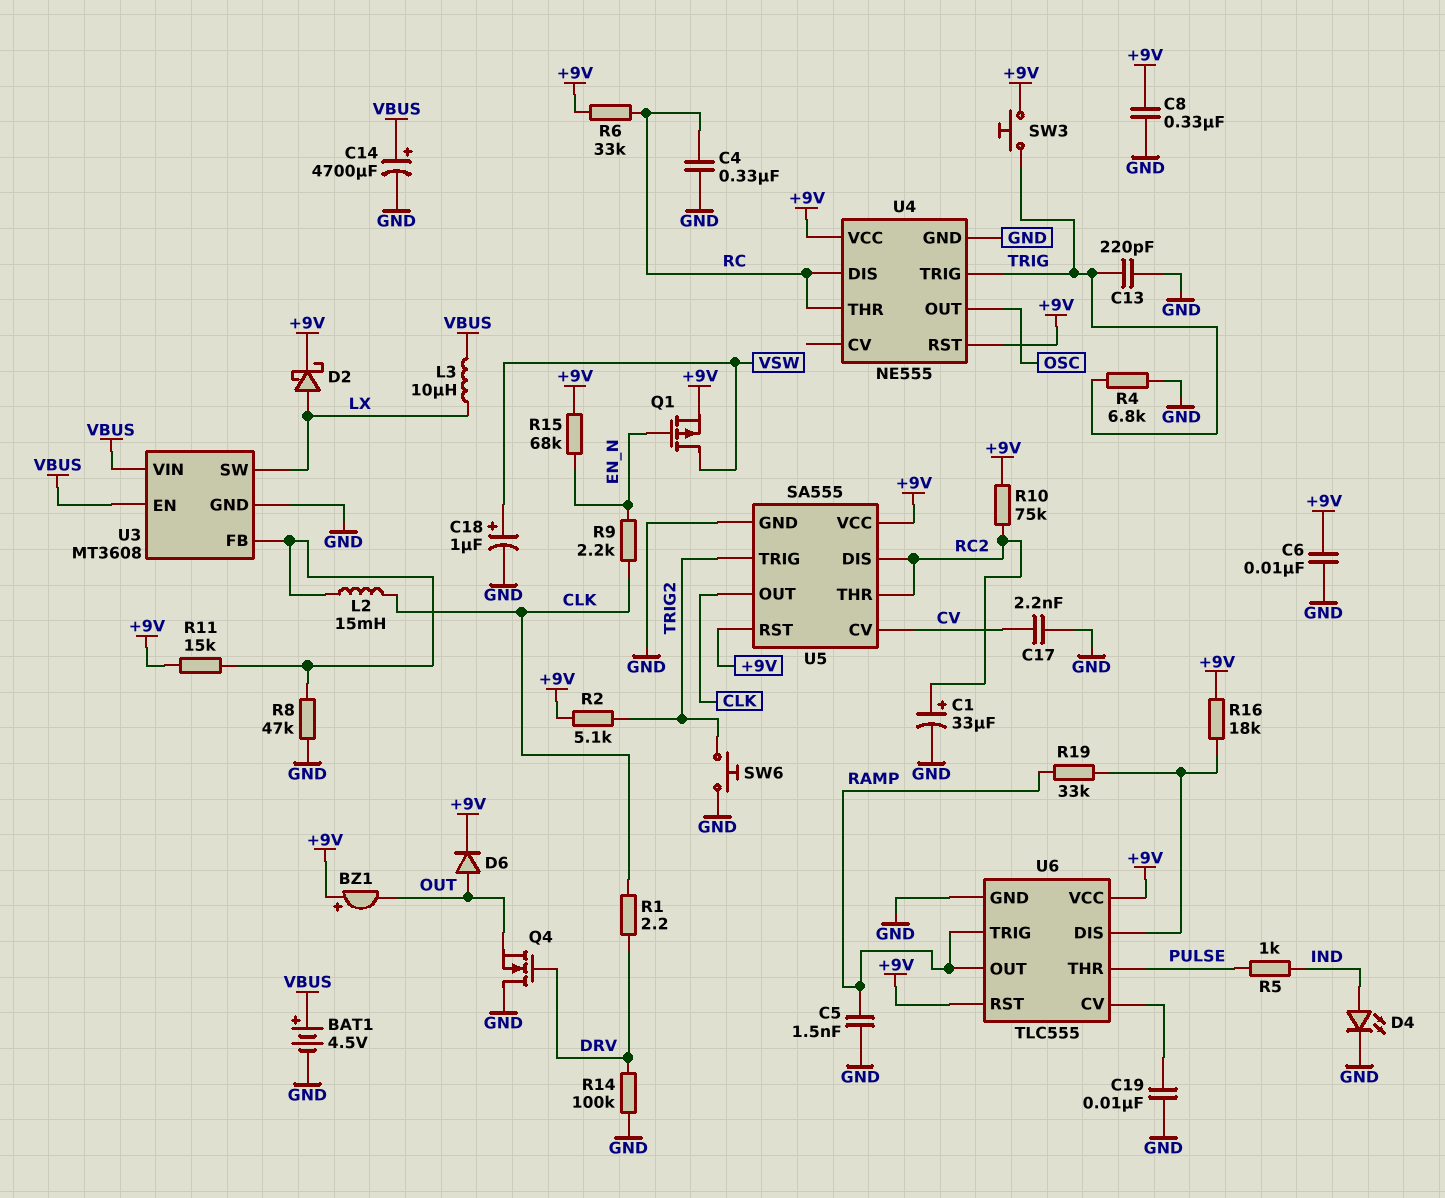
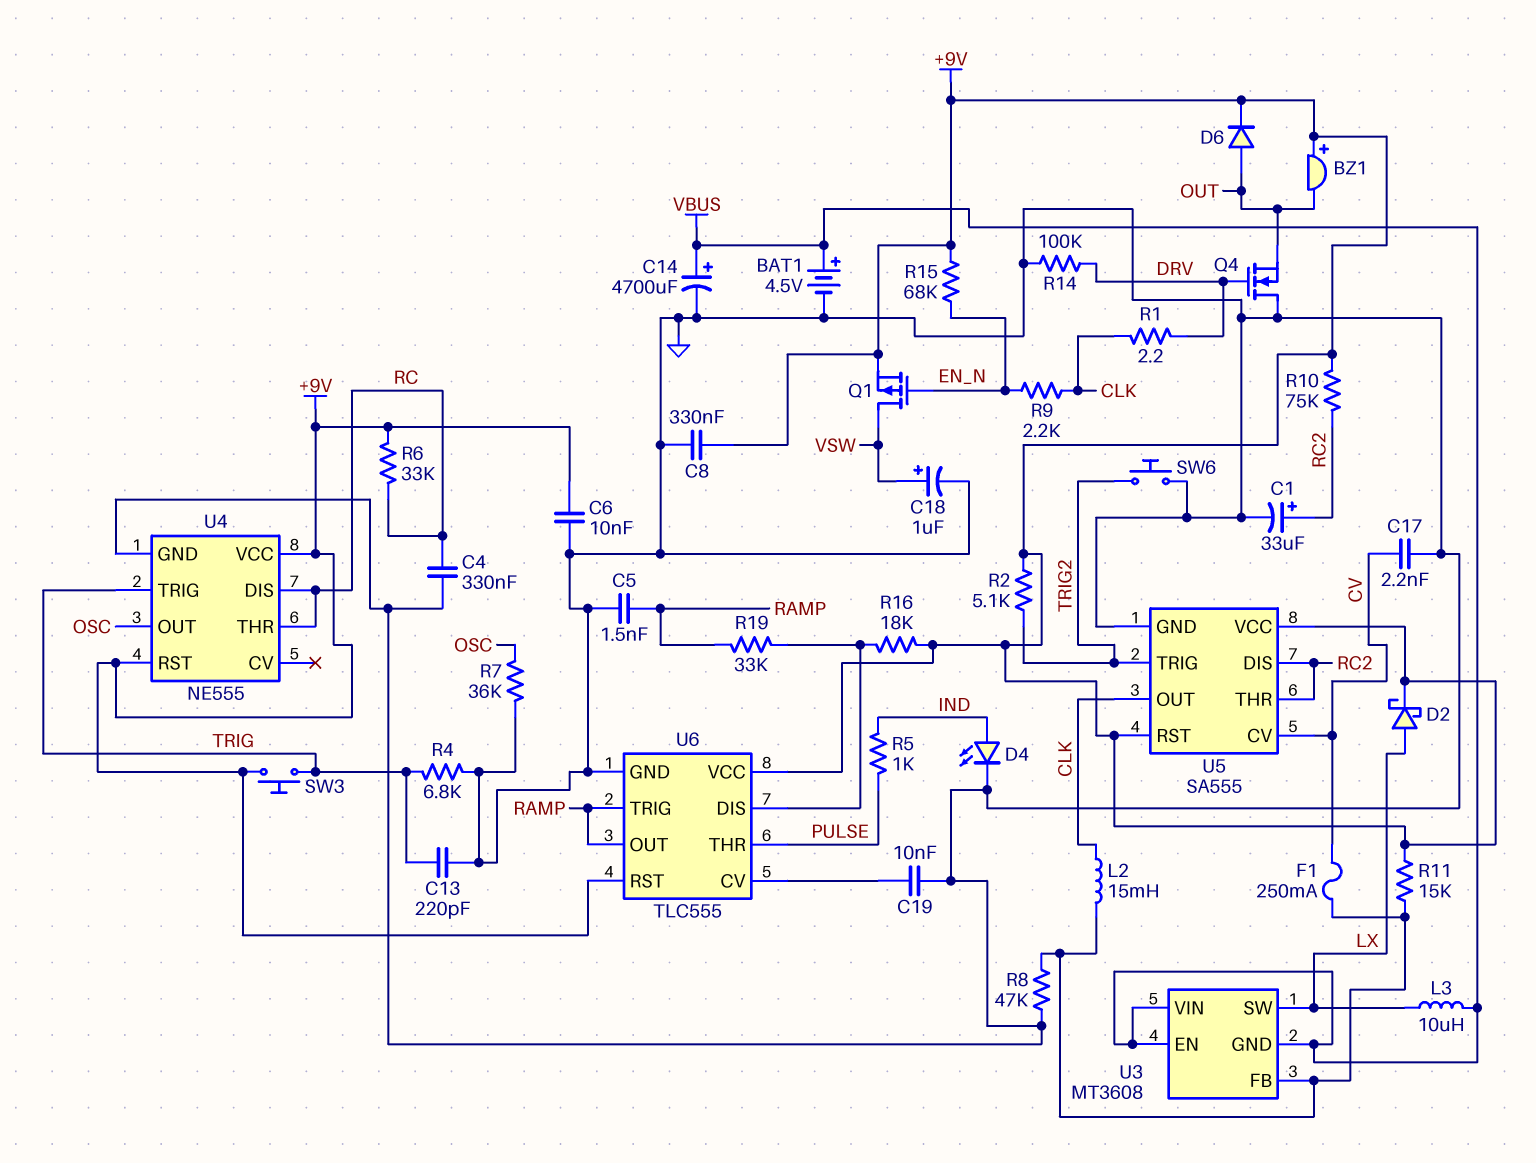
F1: none -> 250mA (CV, U3/FB)
R7: none -> 36k (GND, OSC)
U3 pin GND: GND -> VBUS

